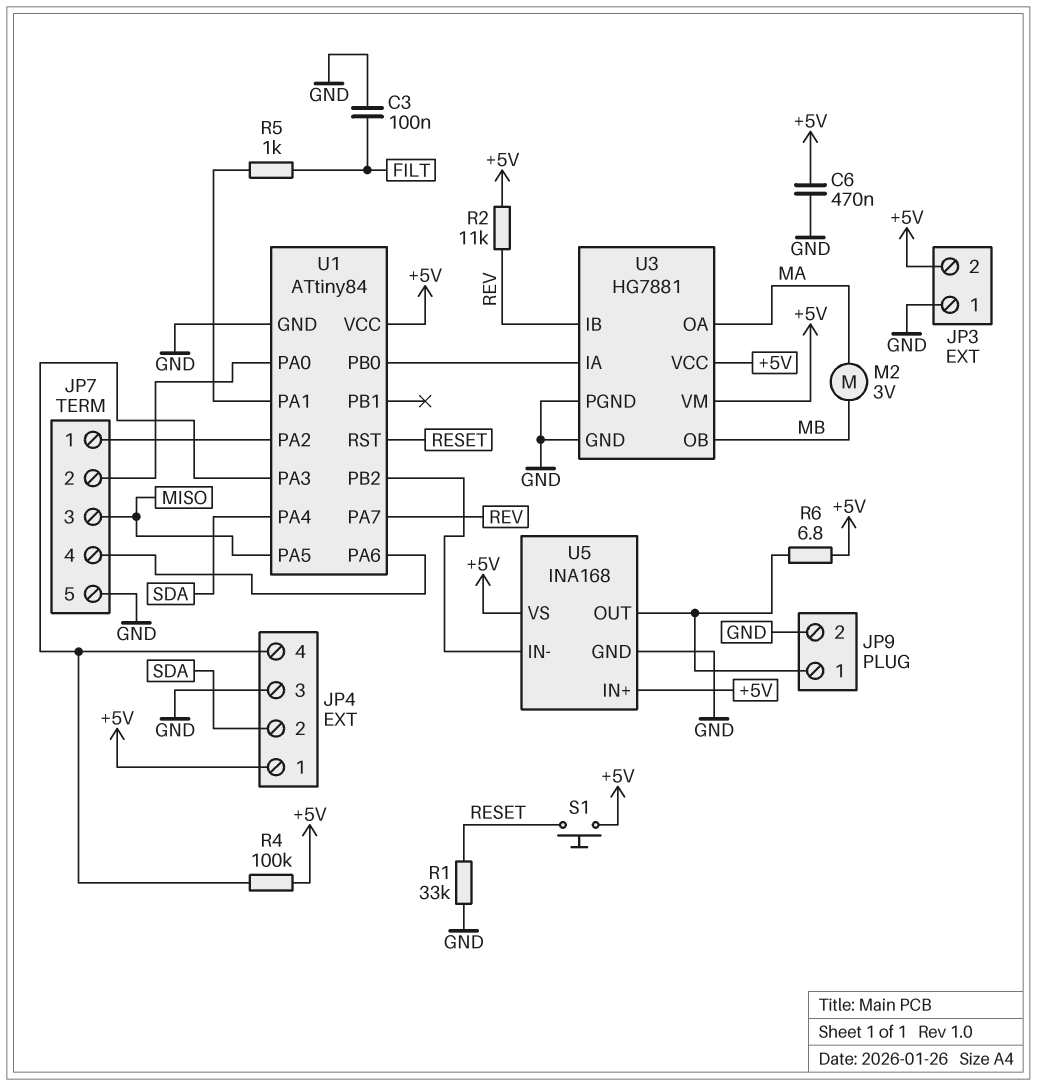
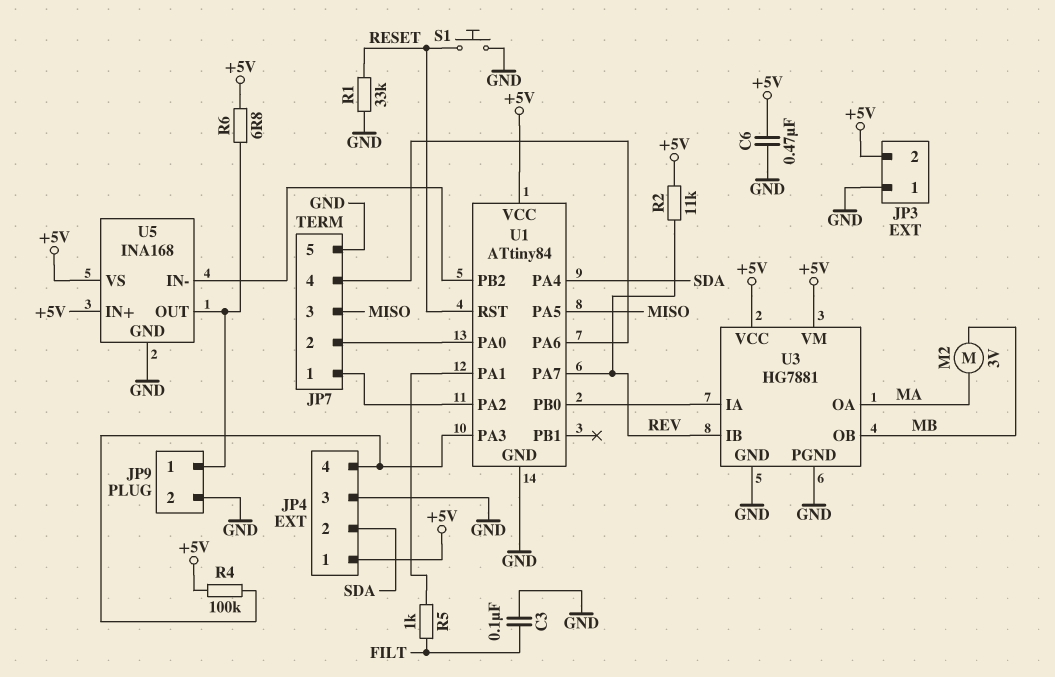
S1: button (+5V, RESET) -> button (GND, RESET)

